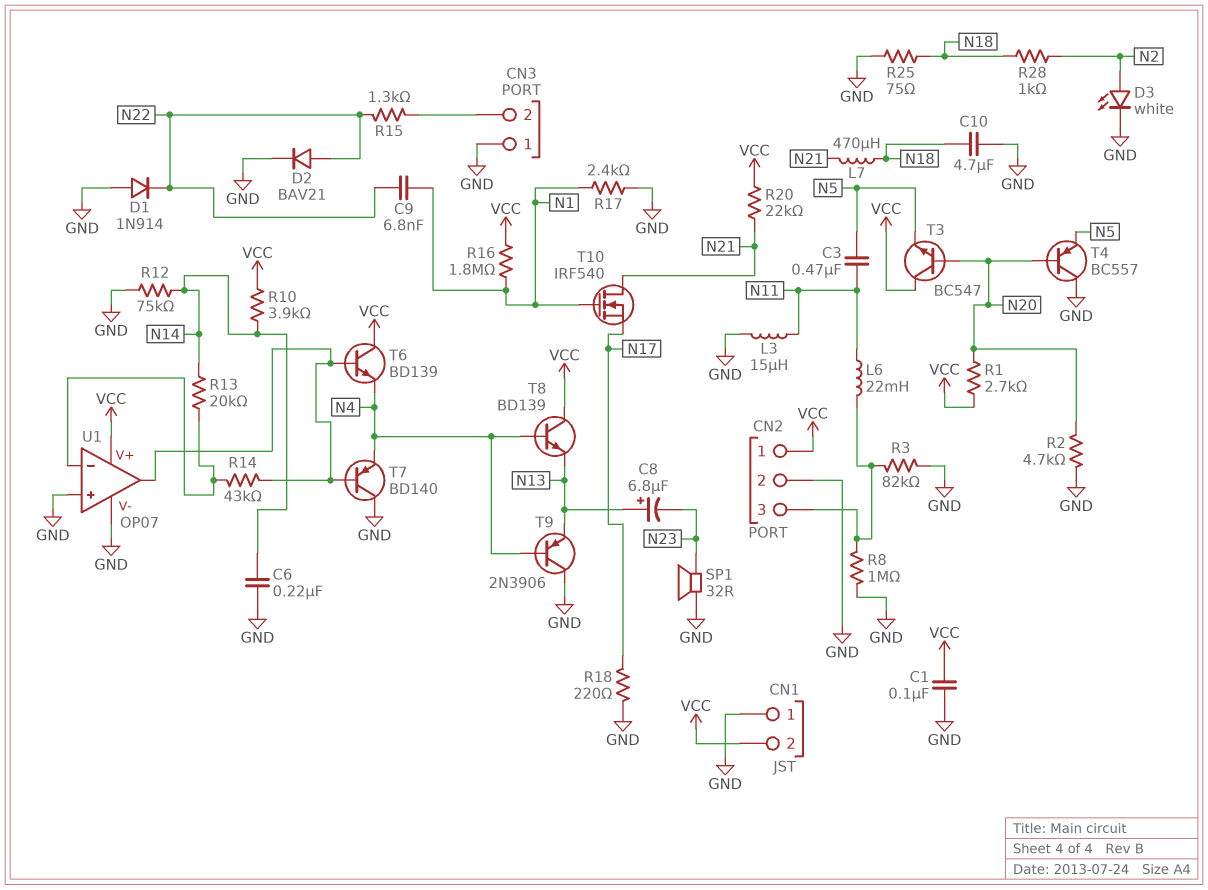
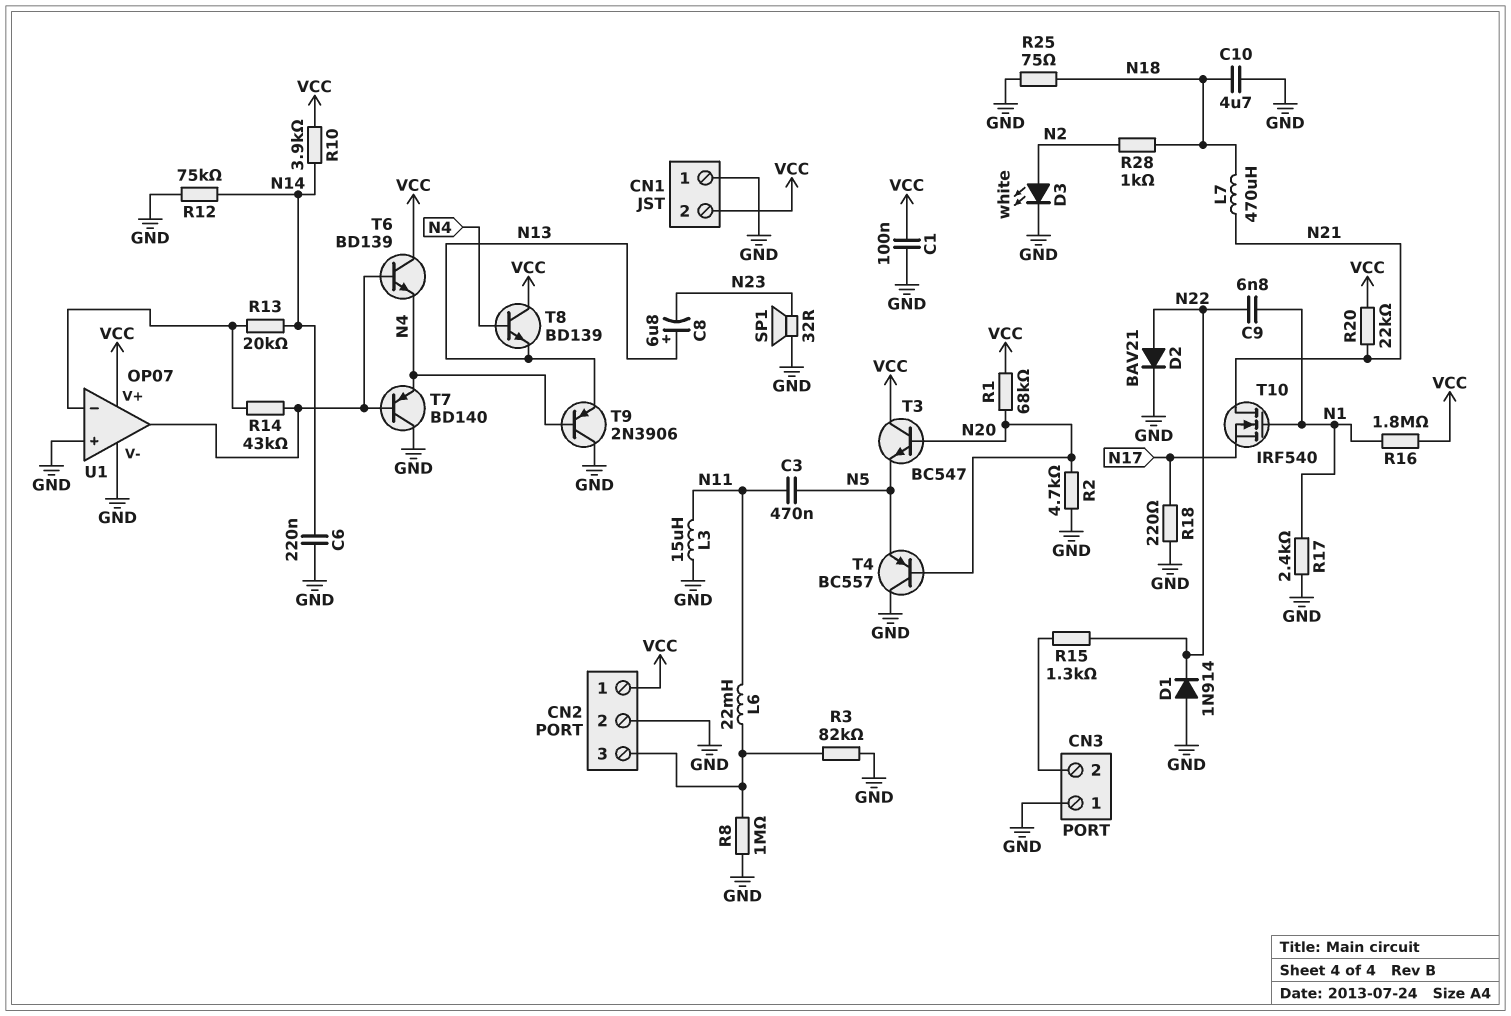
R1: 2.7k (N20, VCC) -> 68k (N20, VCC)

